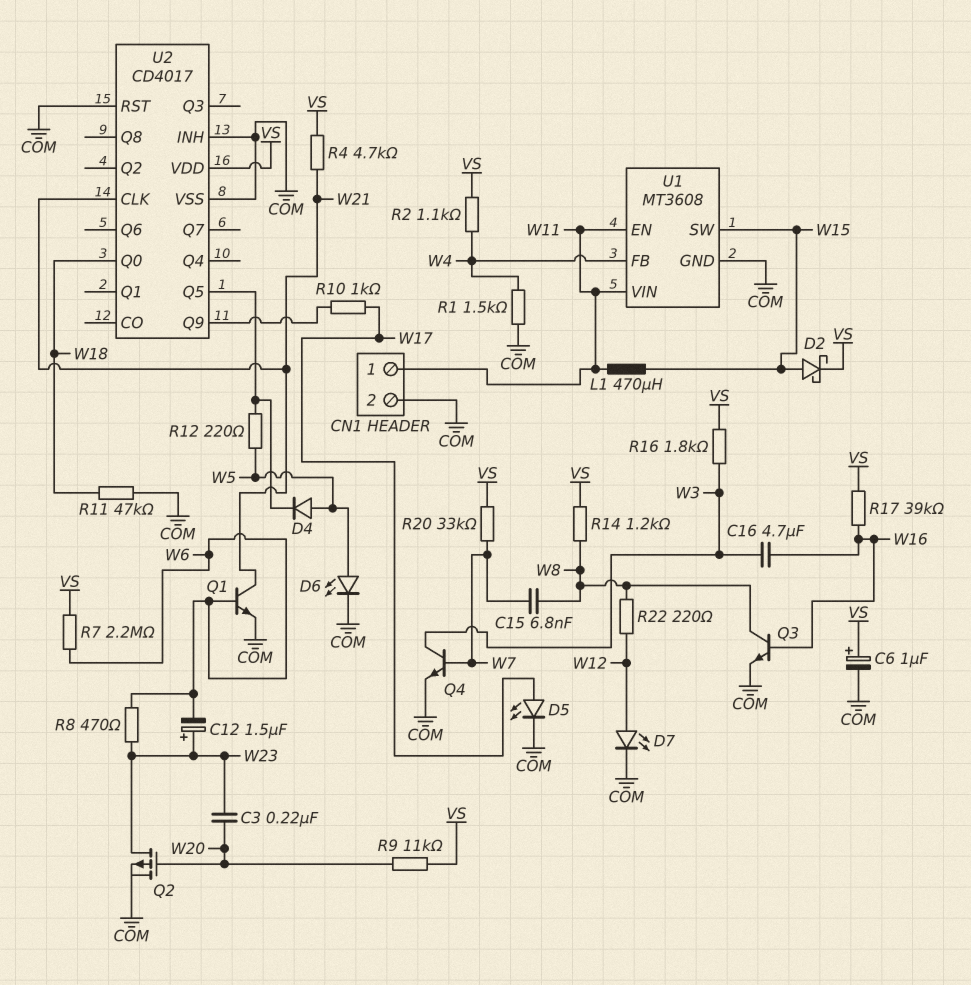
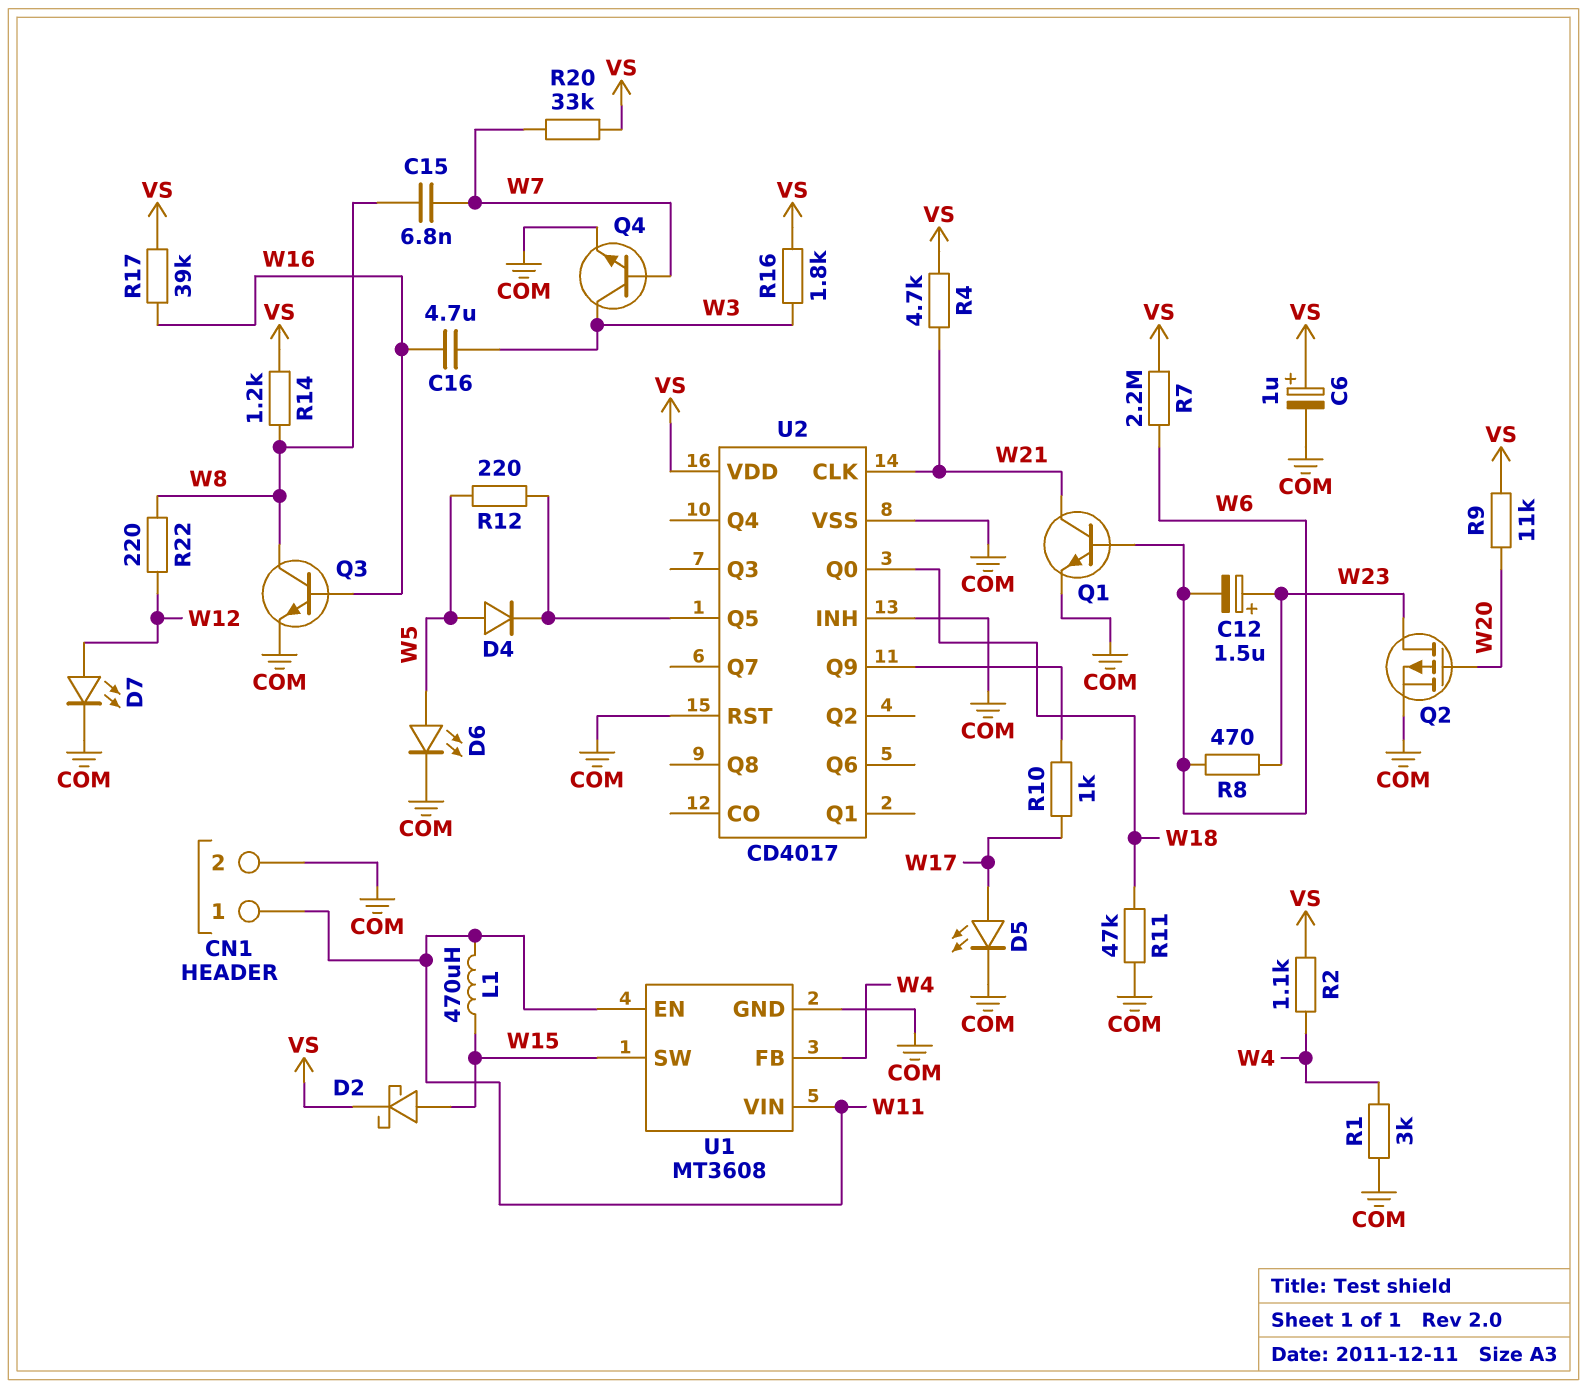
C3: 220nF (W20, W23) -> none
R1: 1.5k (COM, W4) -> 3k (COM, W4)

